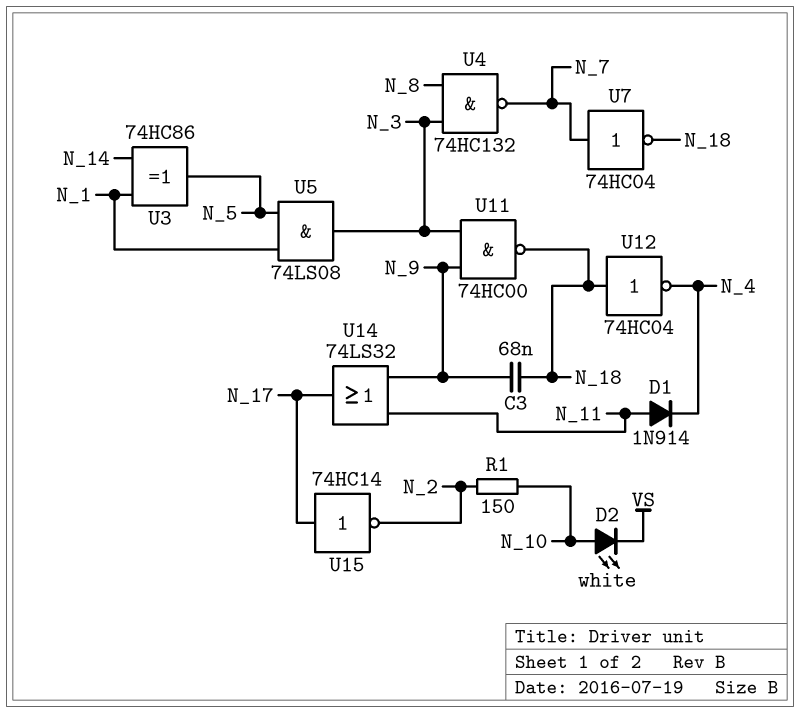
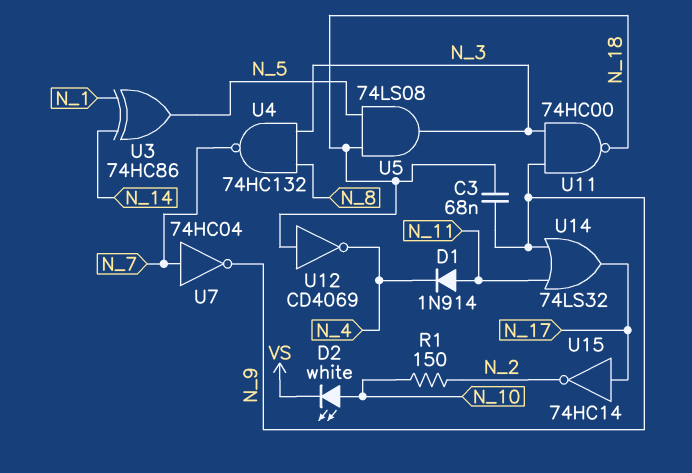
U5: AND 74LS08 (in N_1, in N_5, out N_3) -> AND 74LS08 (in N_5, in N_18, out N_3)
U7: NOT 74HC04 (in N_7, out N_18) -> NOT 74HC04 (in N_7, out N_9)
U12: NOT 74HC04 (in N_18, out N_4) -> NOT CD4069 (in N_18, out N_4)

